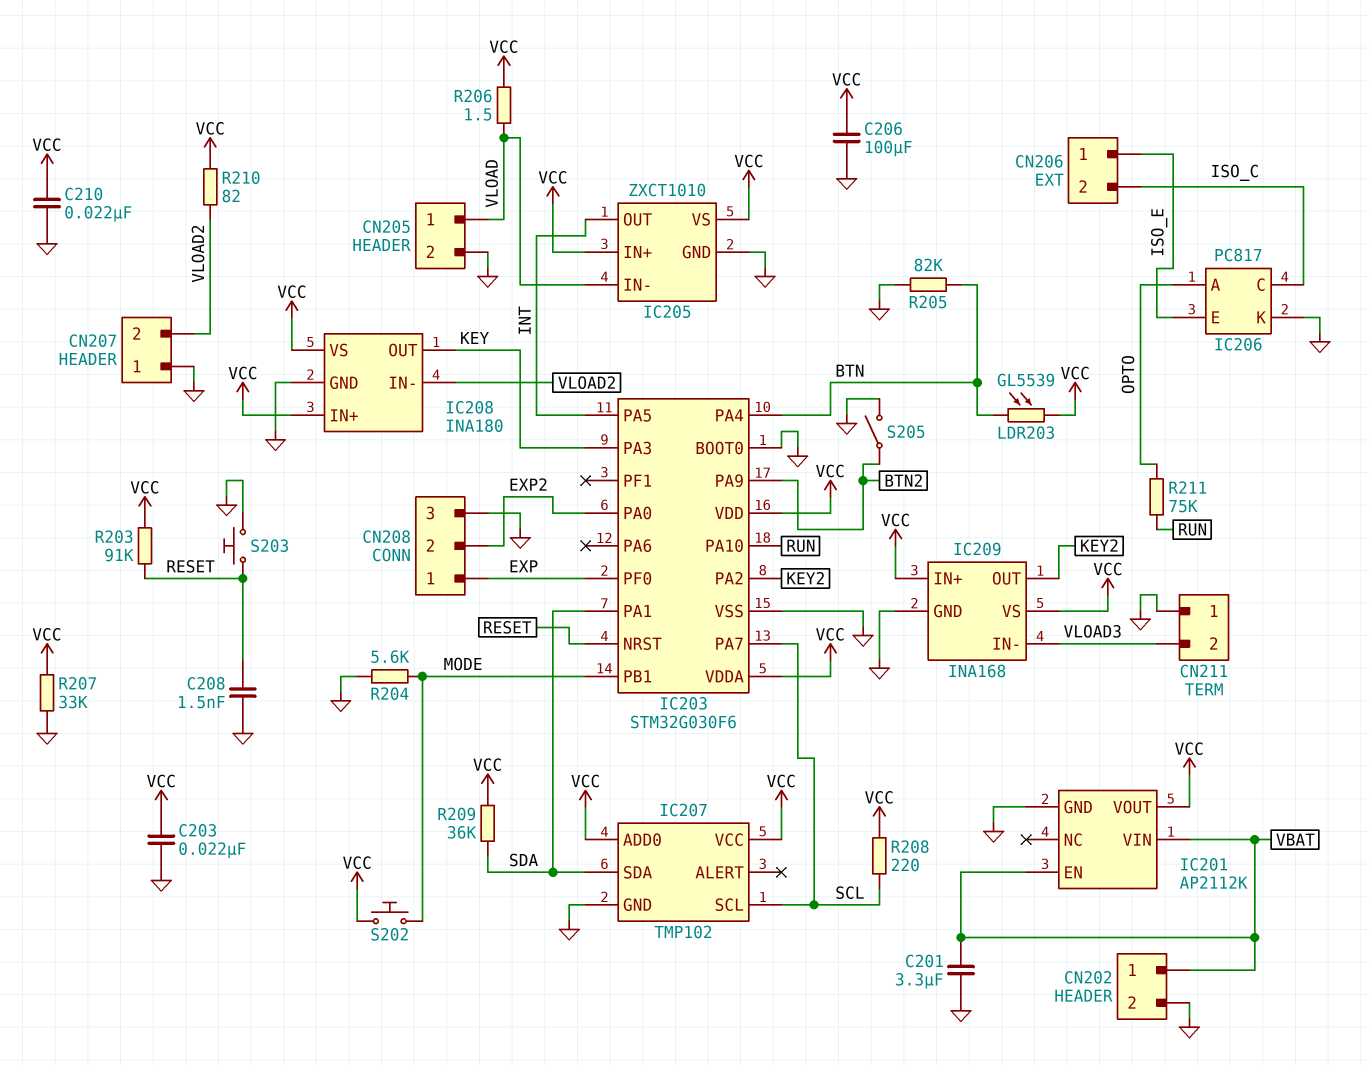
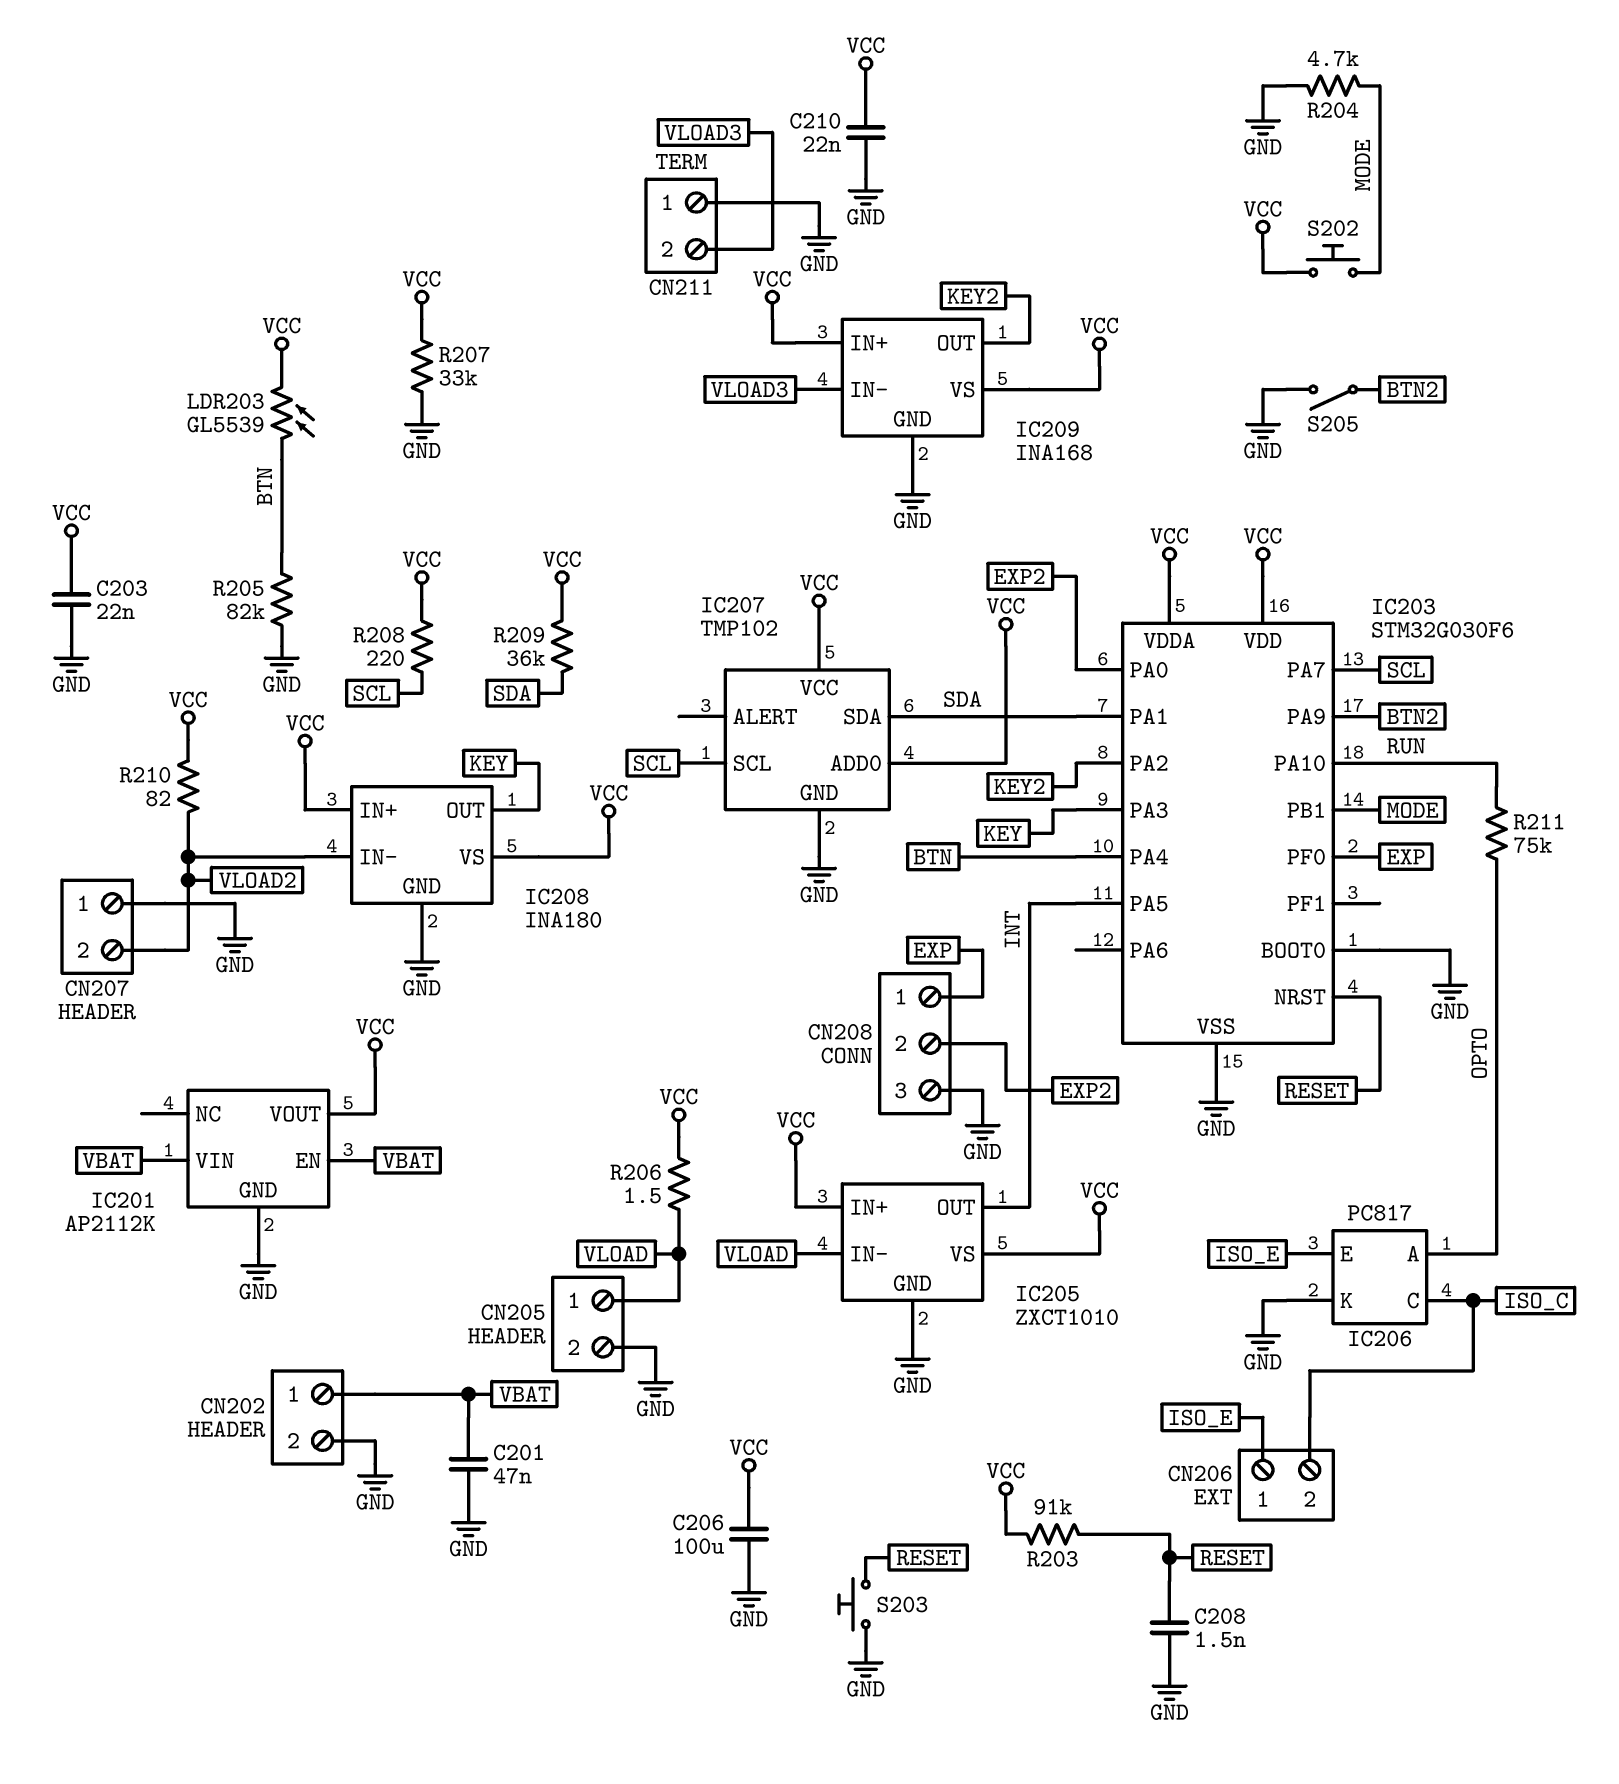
C201: 3.3uF (GND, VBAT) -> 47nF (GND, VBAT)
R204: 5.6k (GND, MODE) -> 4.7k (GND, MODE)

